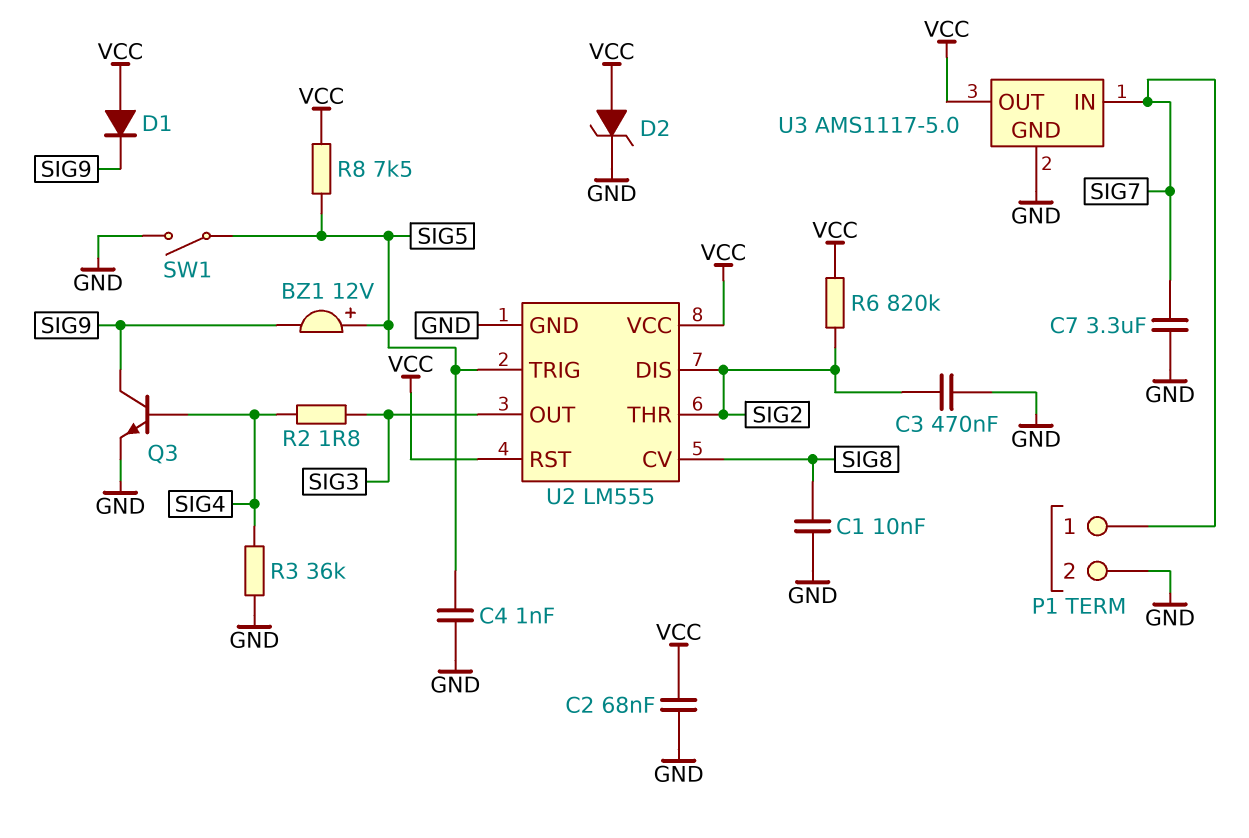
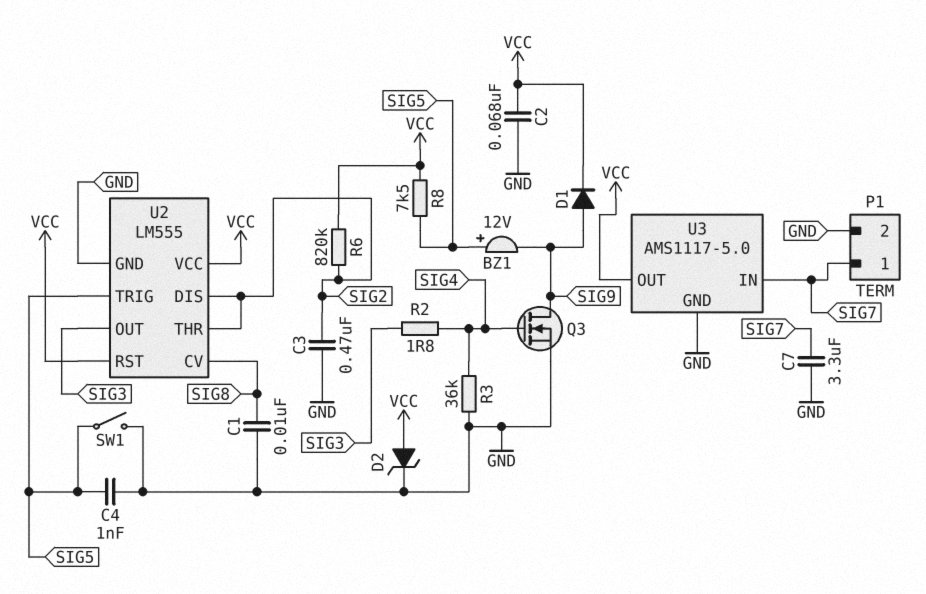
D1: diode (A VCC, K SIG9) -> diode (A SIG9, K VCC)
Q3: NPN (B SIG4, C SIG9, E GND) -> NMOS (G SIG4, D SIG9, S GND)

